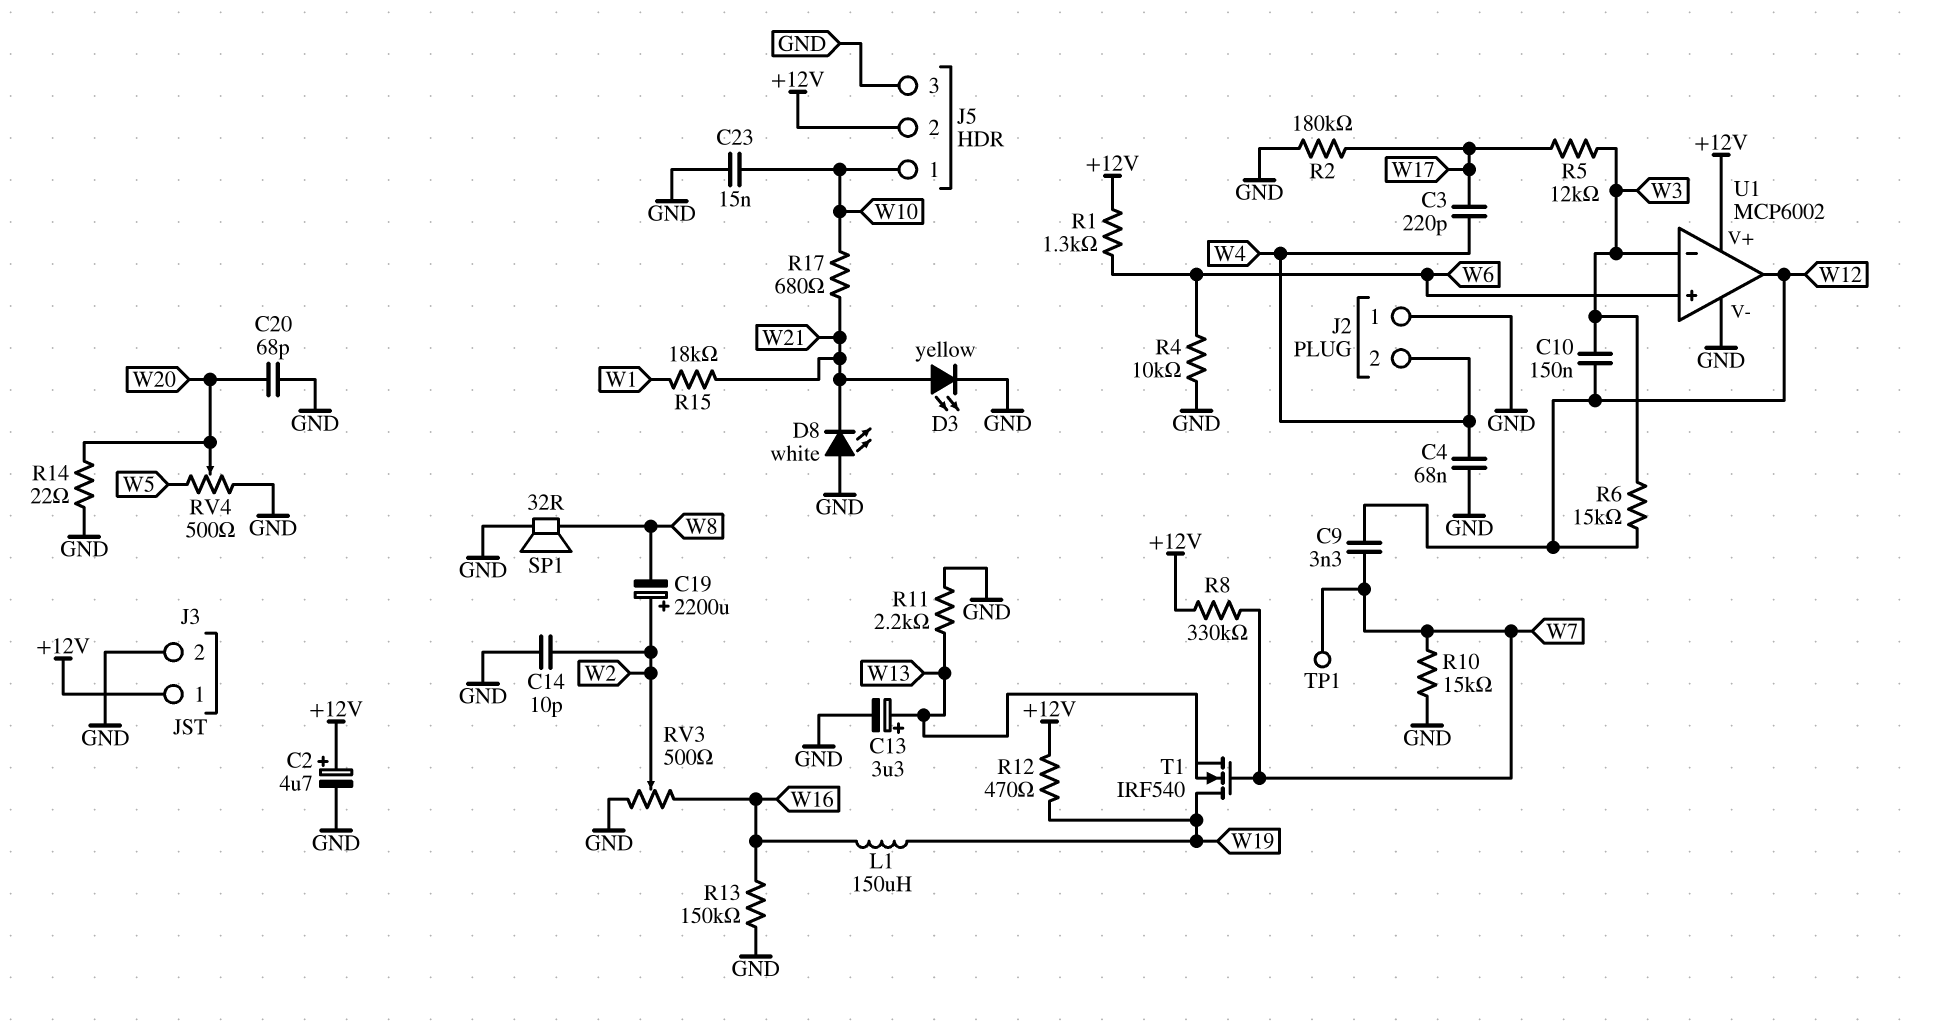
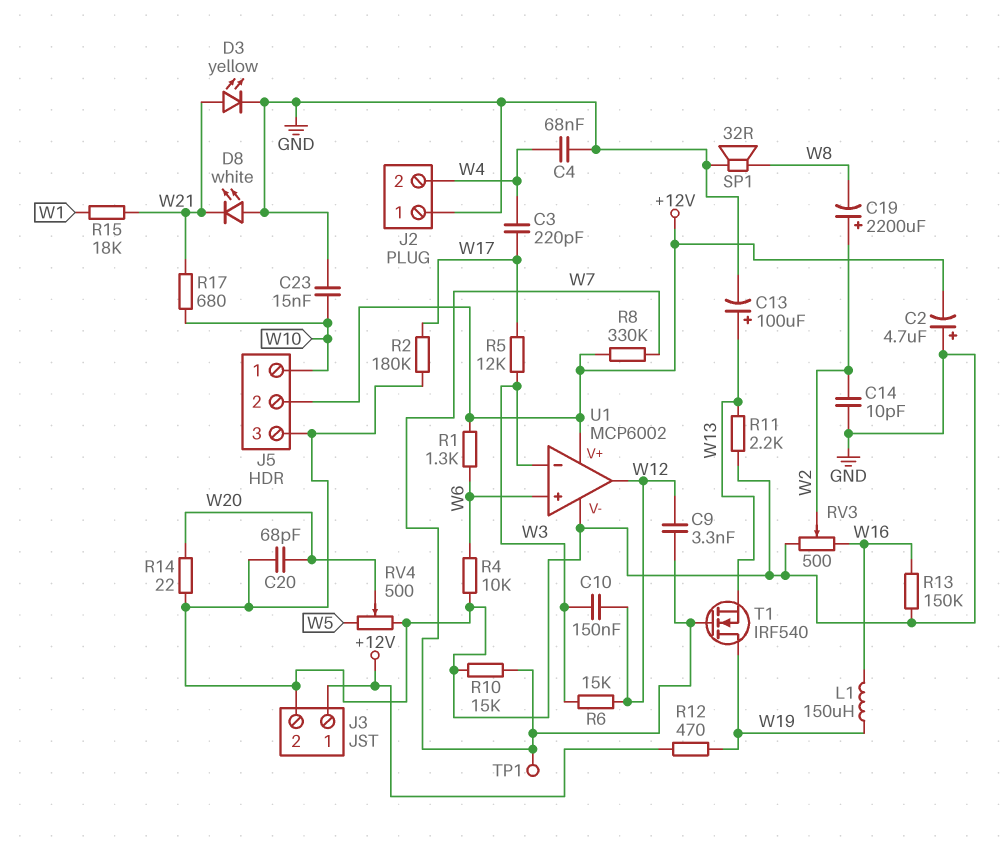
C2: 4.7uF (plus +12V, minus GND) -> 4.7uF (plus GND, minus +12V)
C13: 3.3uF (plus W13, minus GND) -> 100uF (plus W13, minus GND)

